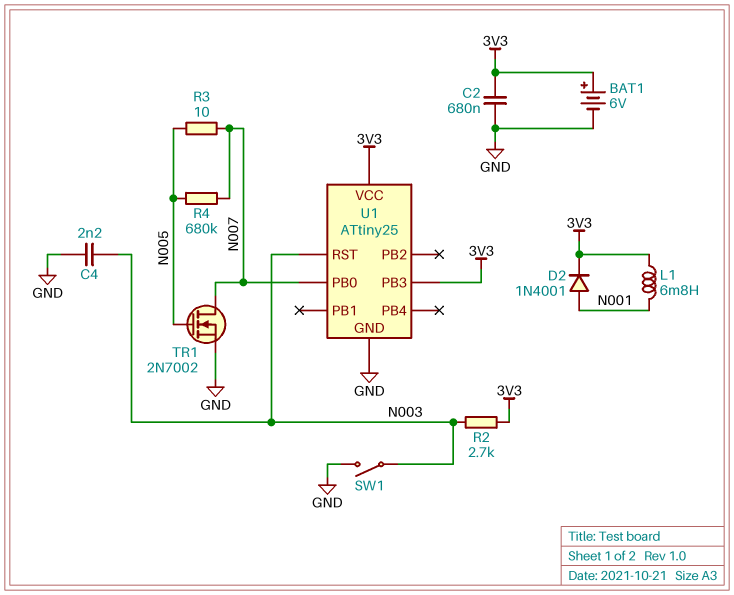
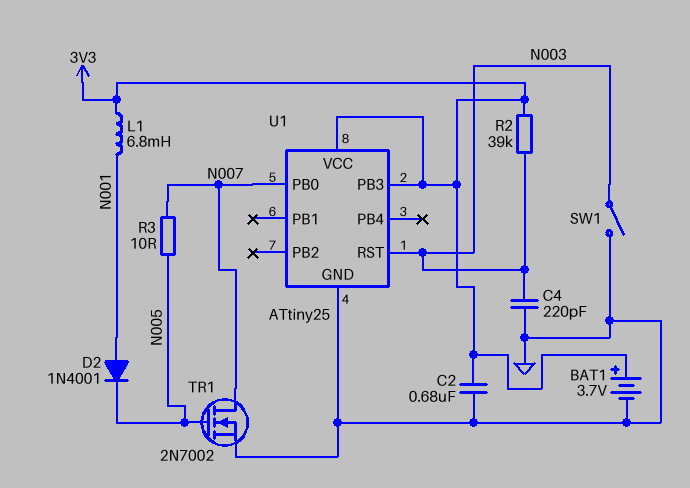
BAT1: 6V (plus 3V3, minus GND) -> 3.7V (plus 3V3, minus GND)
C4: 2.2nF (GND, N003) -> 220pF (GND, N003)
D2: diode 1N4001 (A N001, K 3V3) -> diode 1N4001 (A N001, K N005)
R2: 2.7k (3V3, N003) -> 39k (3V3, N003)
R4: 680k (N005, N007) -> none

